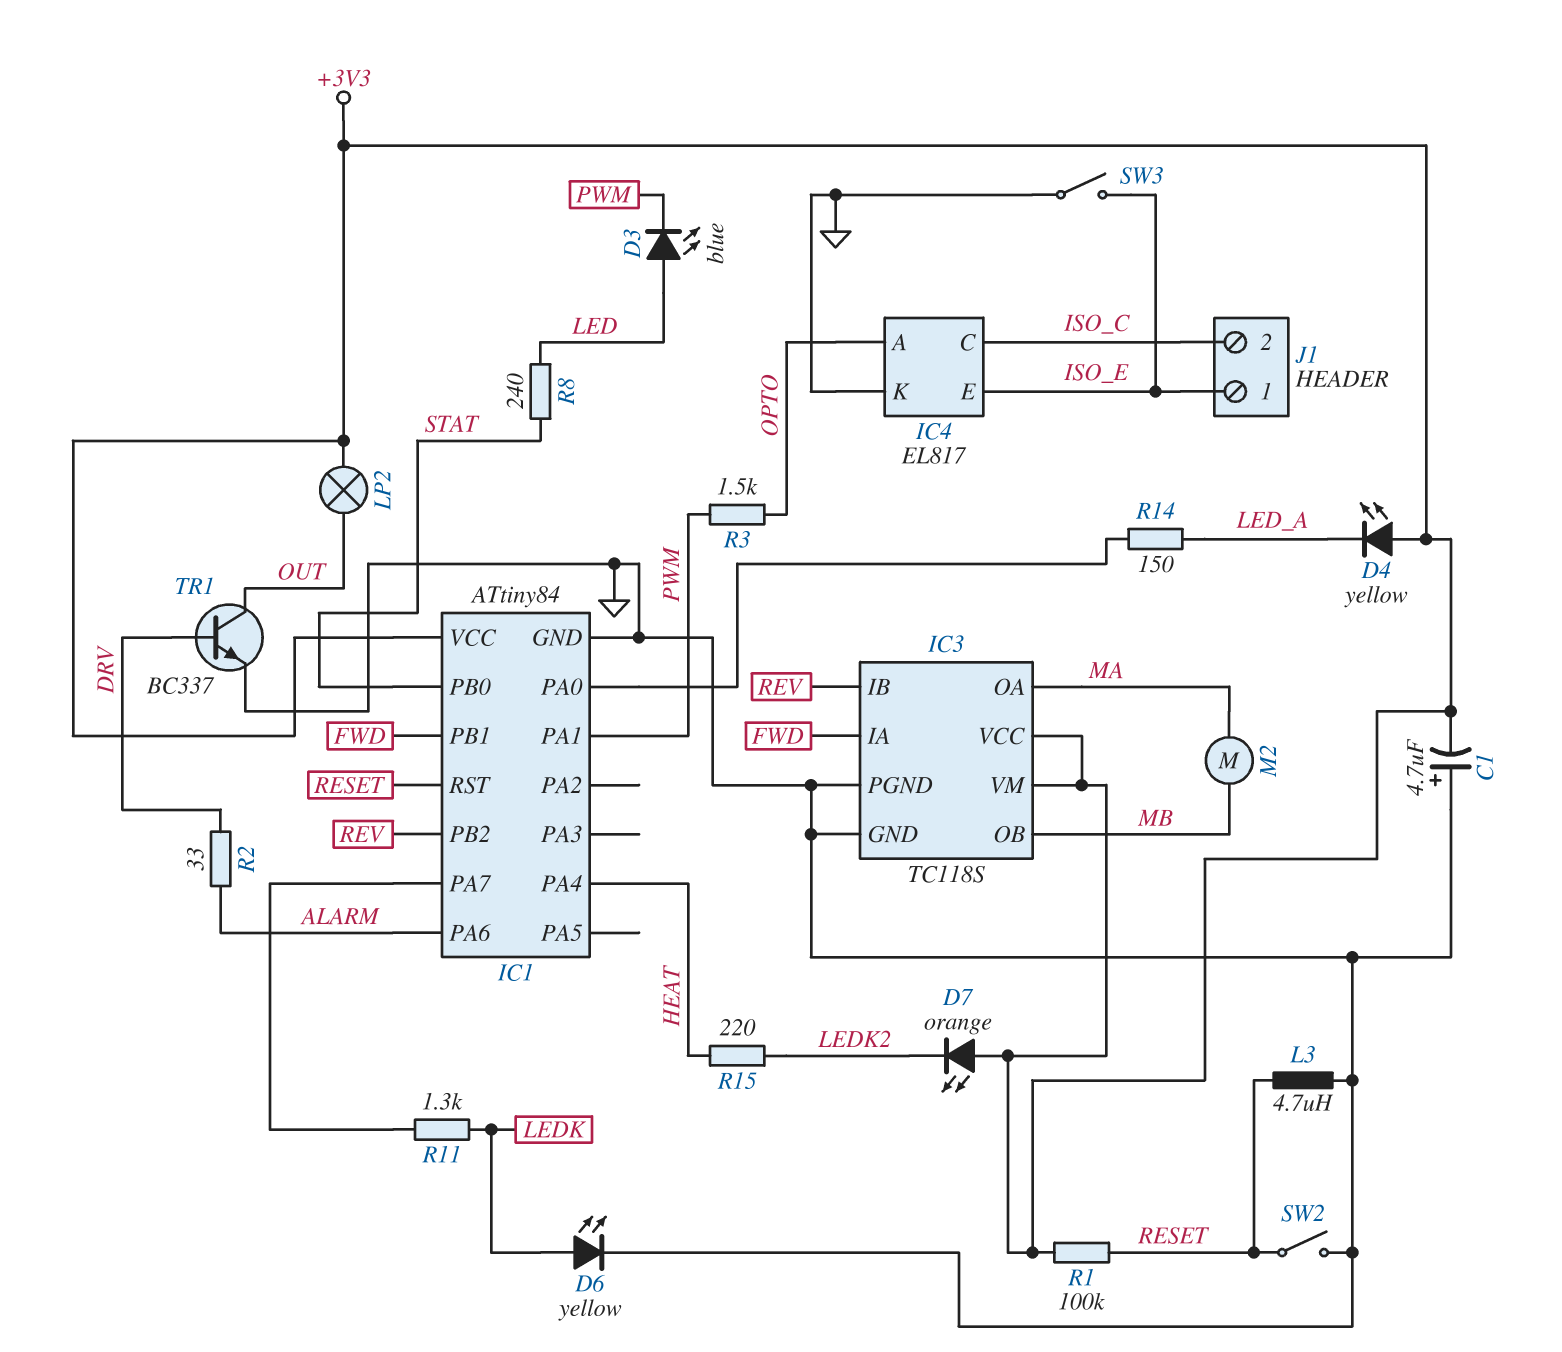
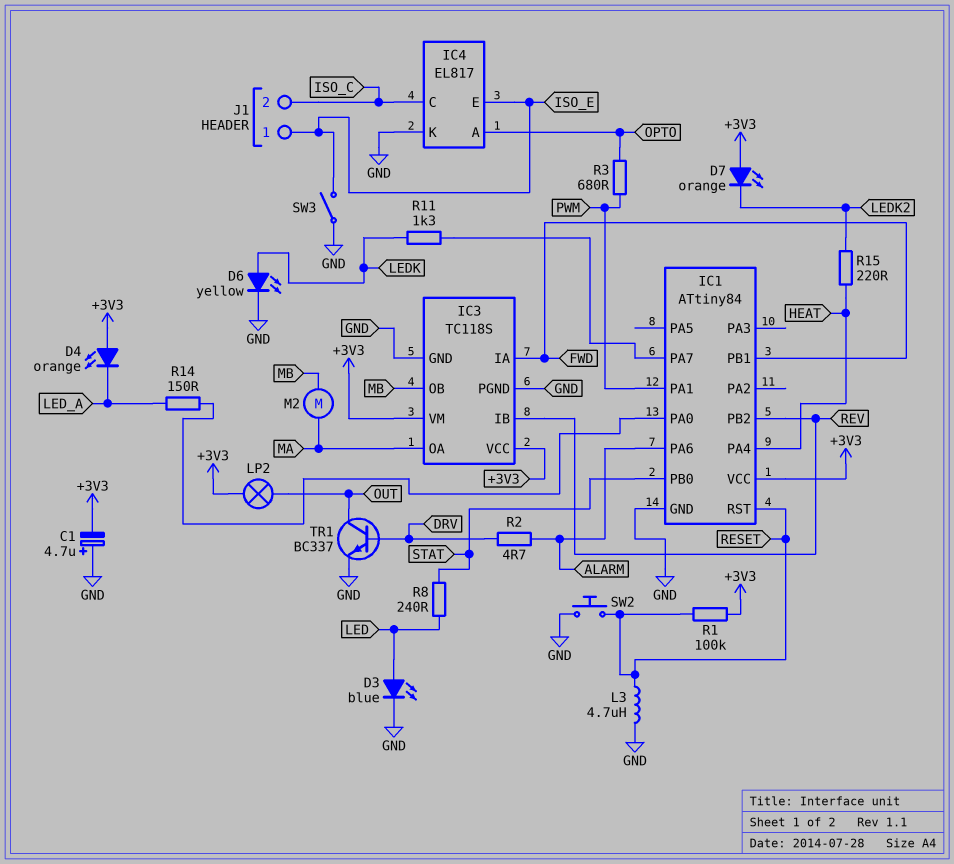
D3: LED blue (A LED, K PWM) -> LED blue (A LED, K GND)
D4: LED yellow (A +3V3, K LED_A) -> LED orange (A +3V3, K LED_A)
R2: 33 (ALARM, DRV) -> 4.7 (ALARM, DRV)
R3: 1.5k (OPTO, PWM) -> 680 (OPTO, PWM)
SW2: switch (GND, RESET) -> button (GND, RESET)

